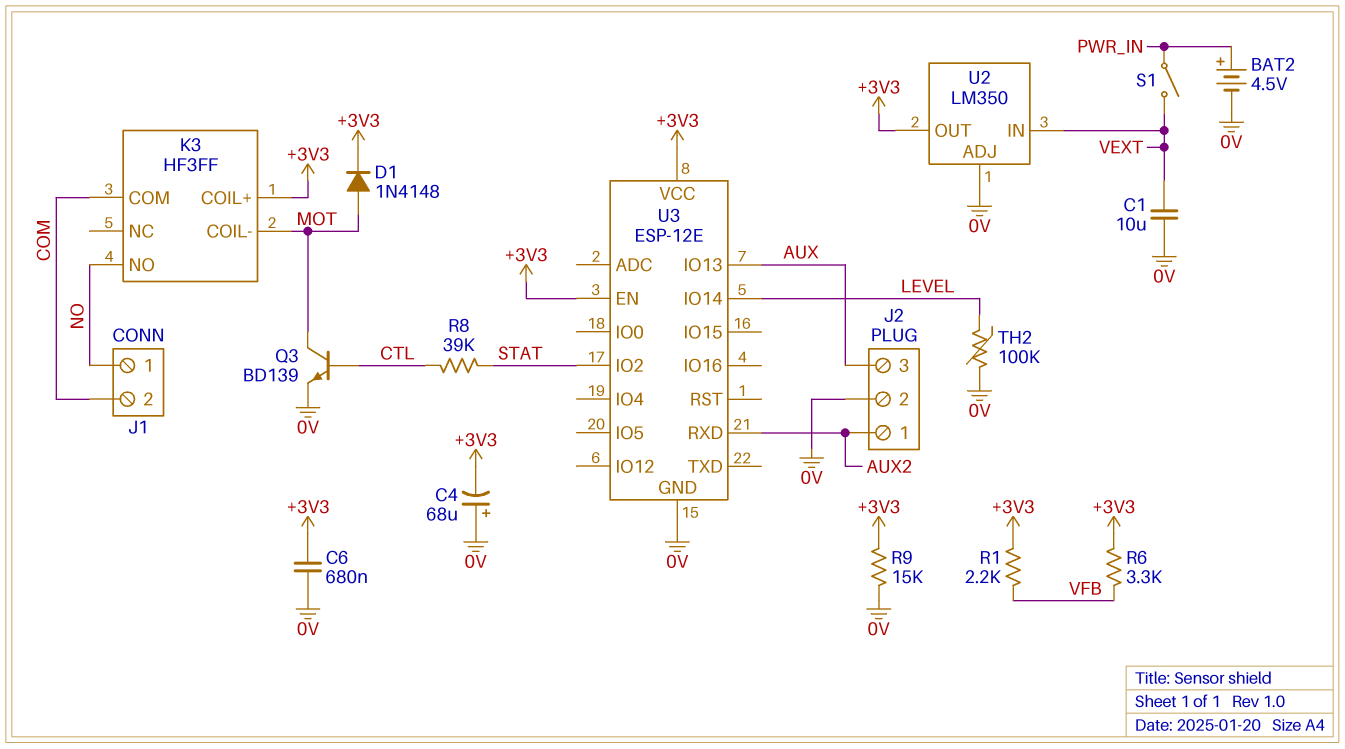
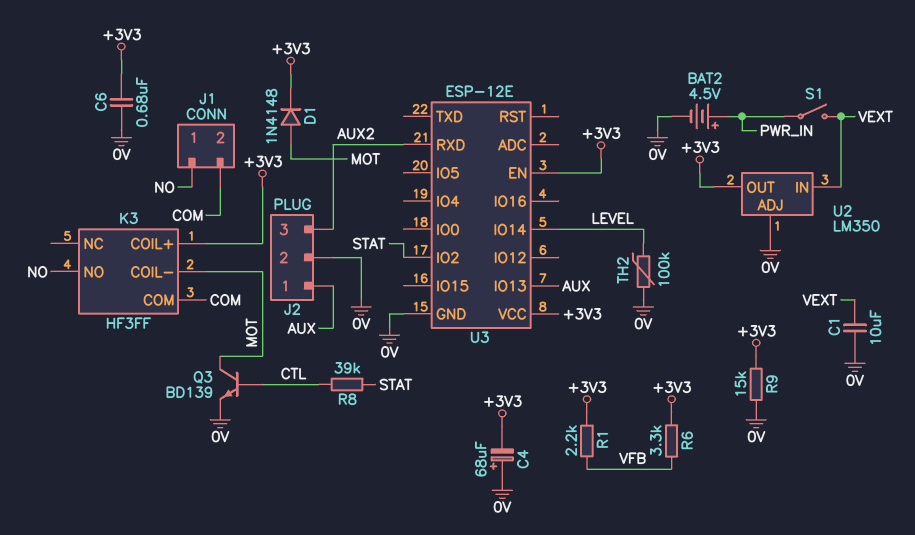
J2 pin 1: AUX2 -> AUX
J2 pin 3: AUX -> AUX2

